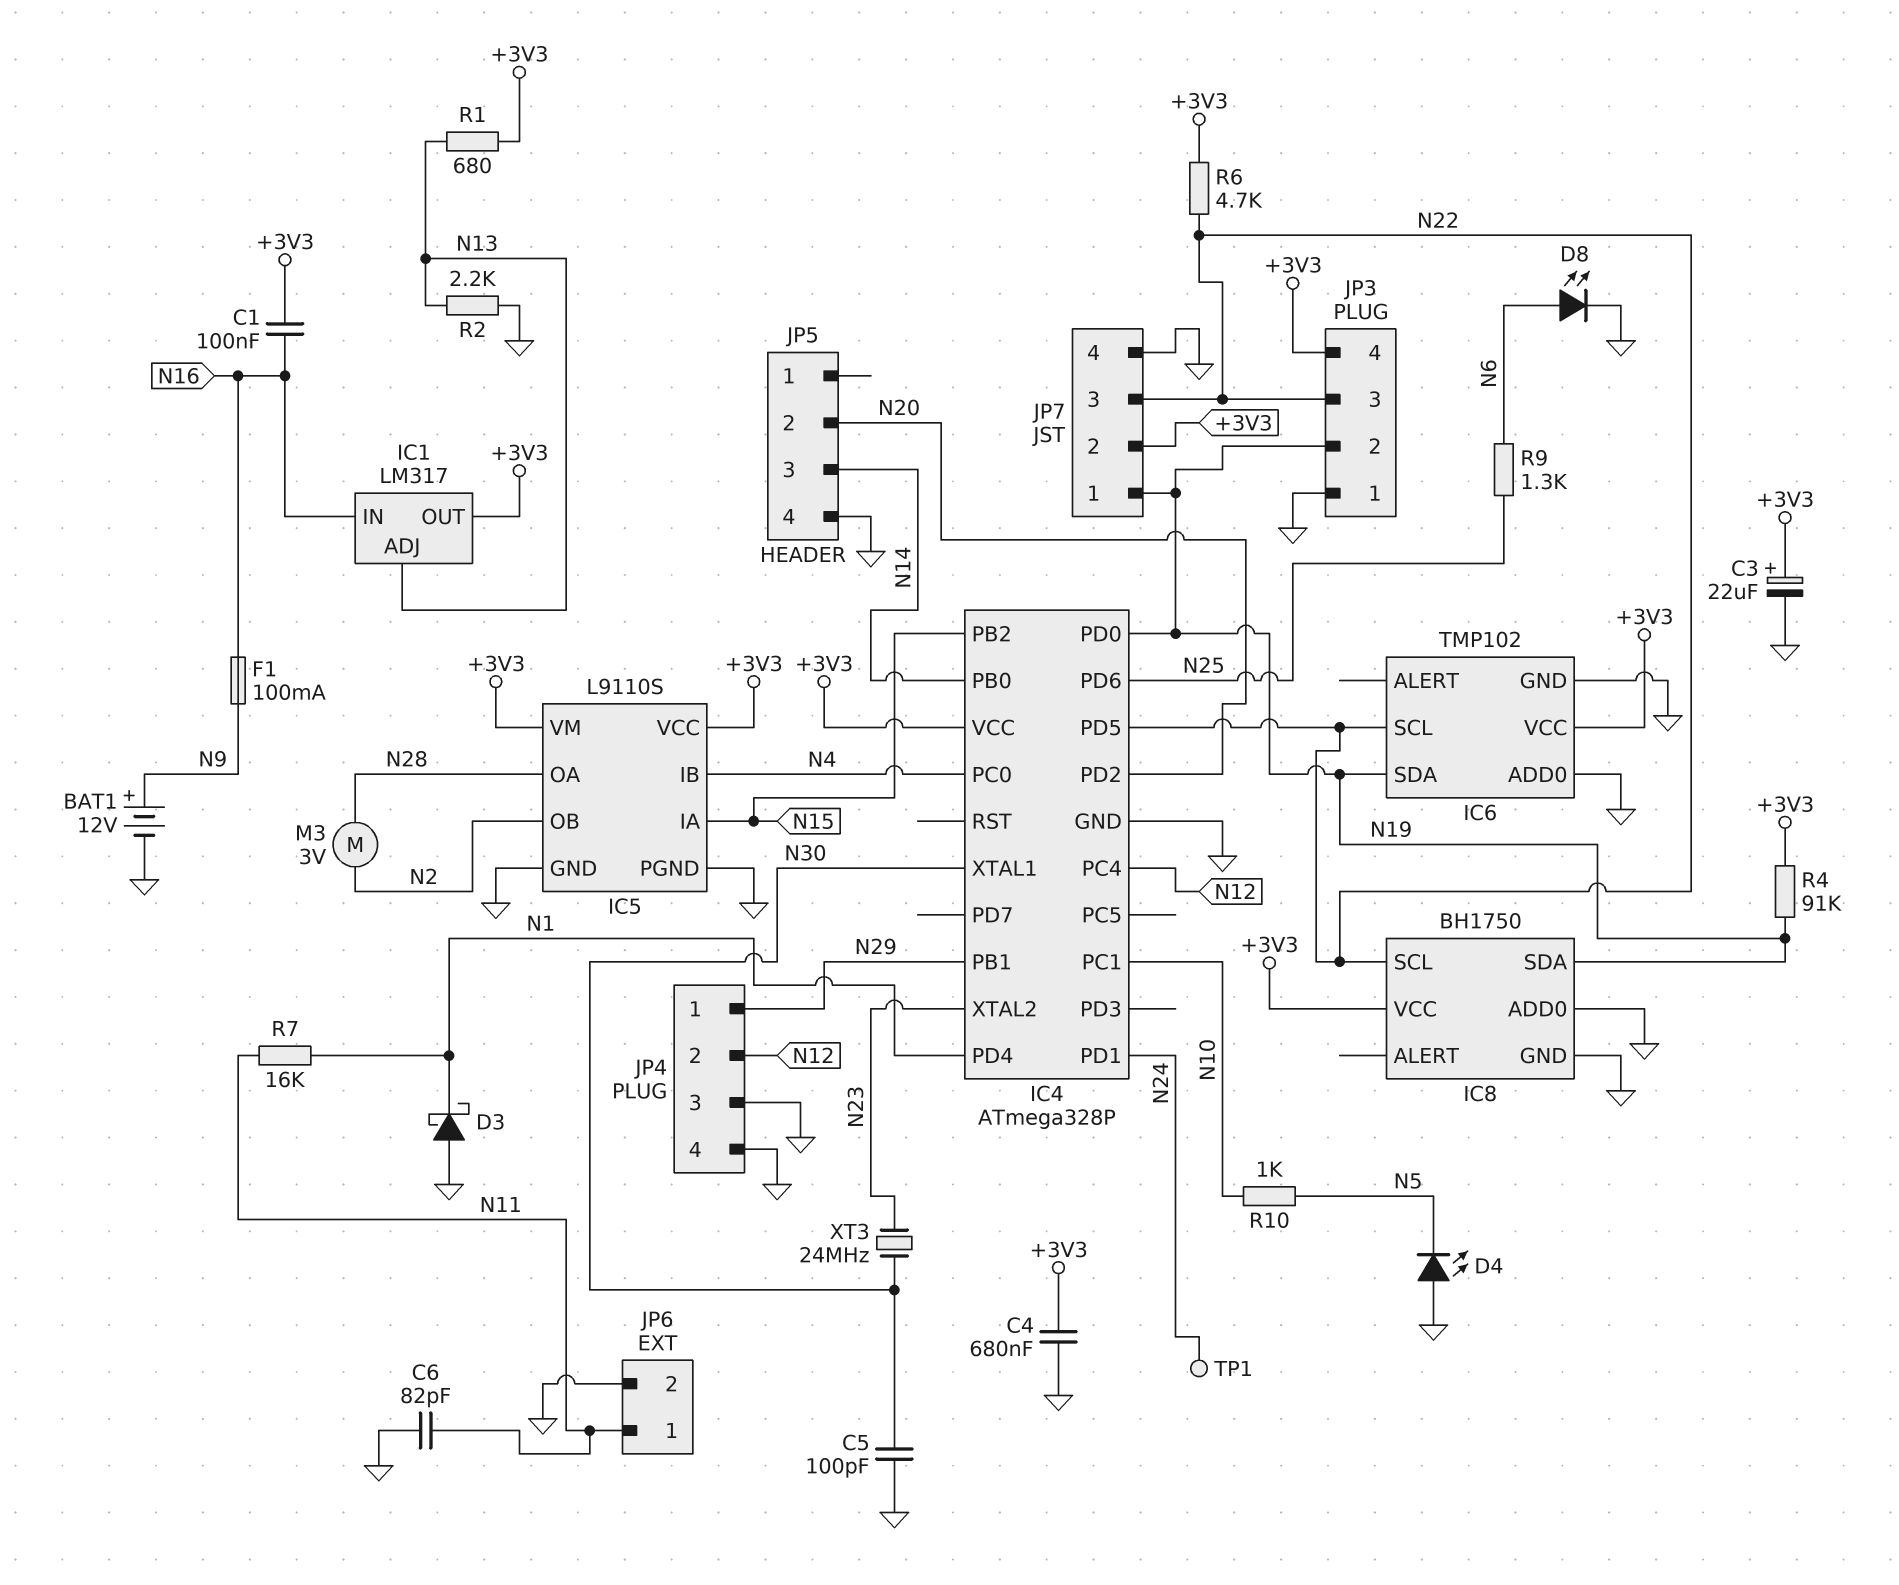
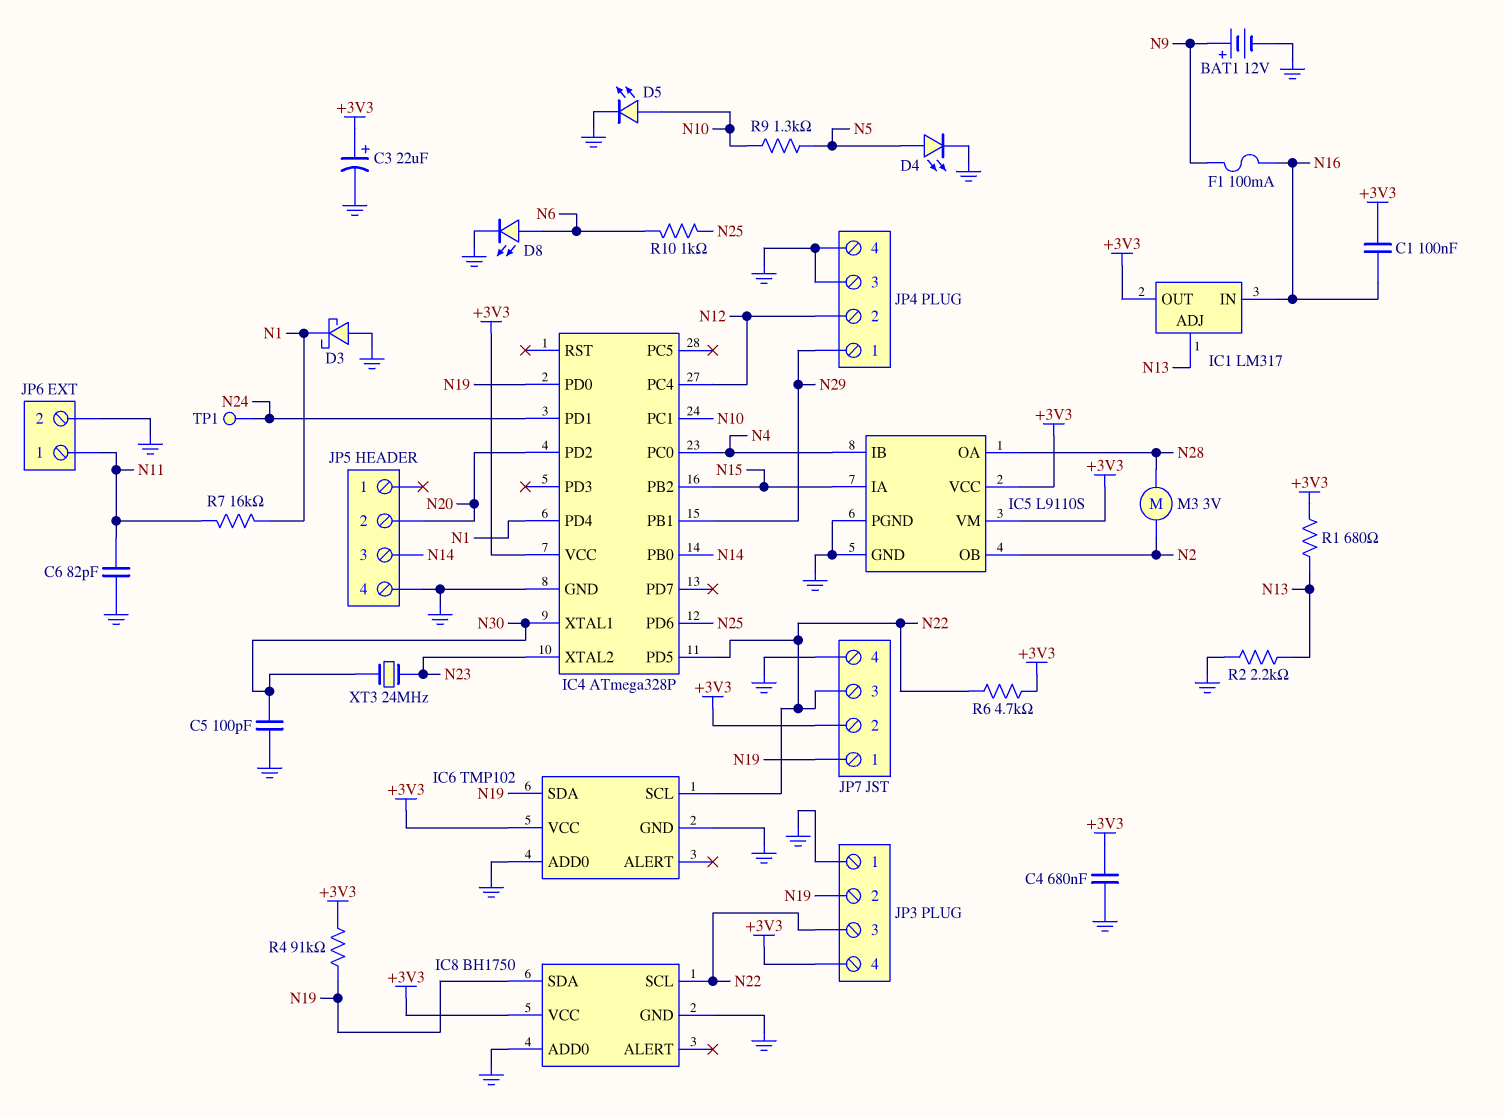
D4: LED (A GND, K N5) -> LED (A N5, K GND)
D5: none -> LED (A N10, K GND)
R9: 1.3k (N6, N25) -> 1.3k (N5, N10)
R10: 1k (N5, N10) -> 1k (N6, N25)

